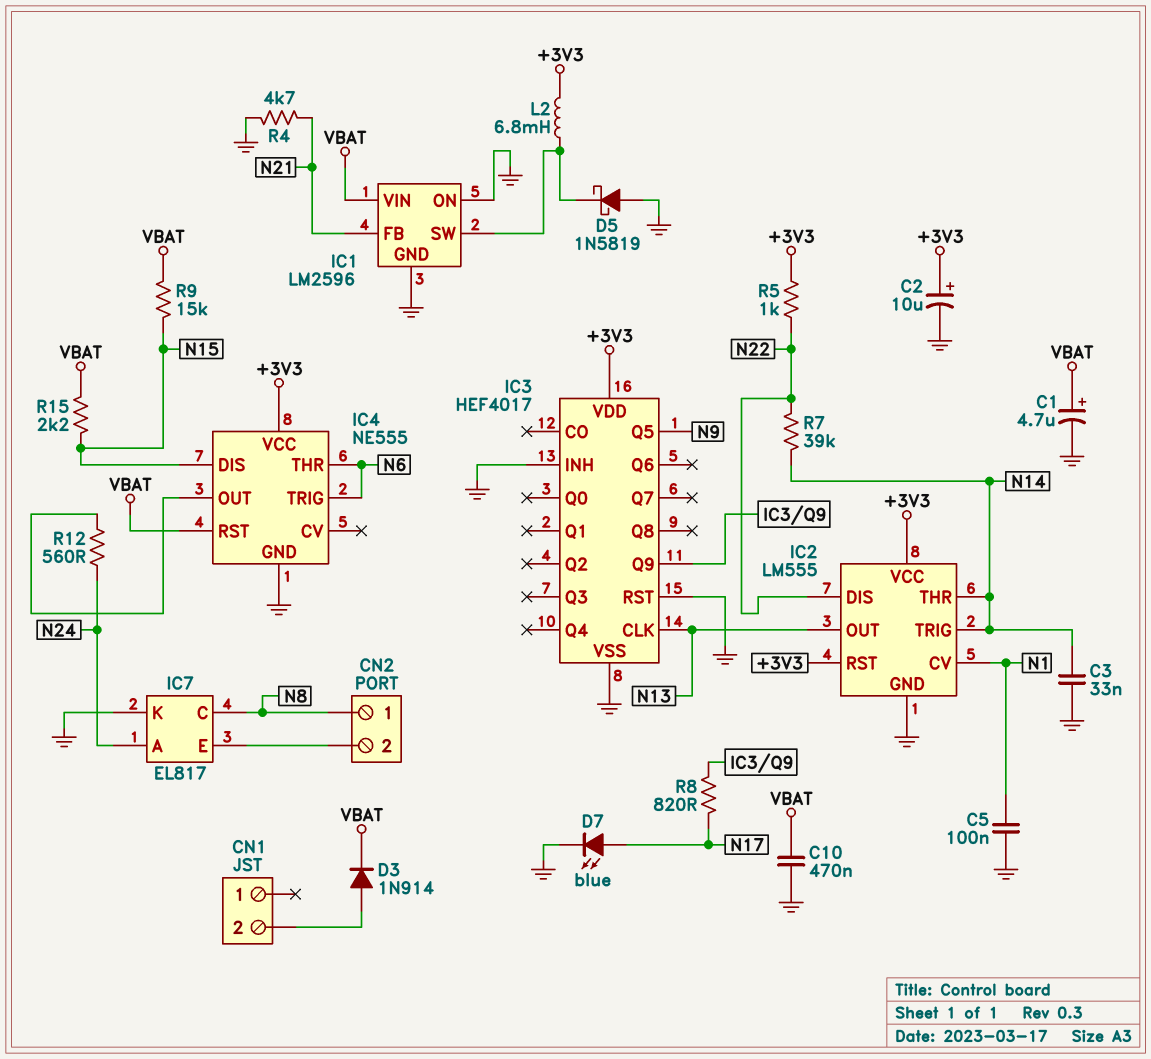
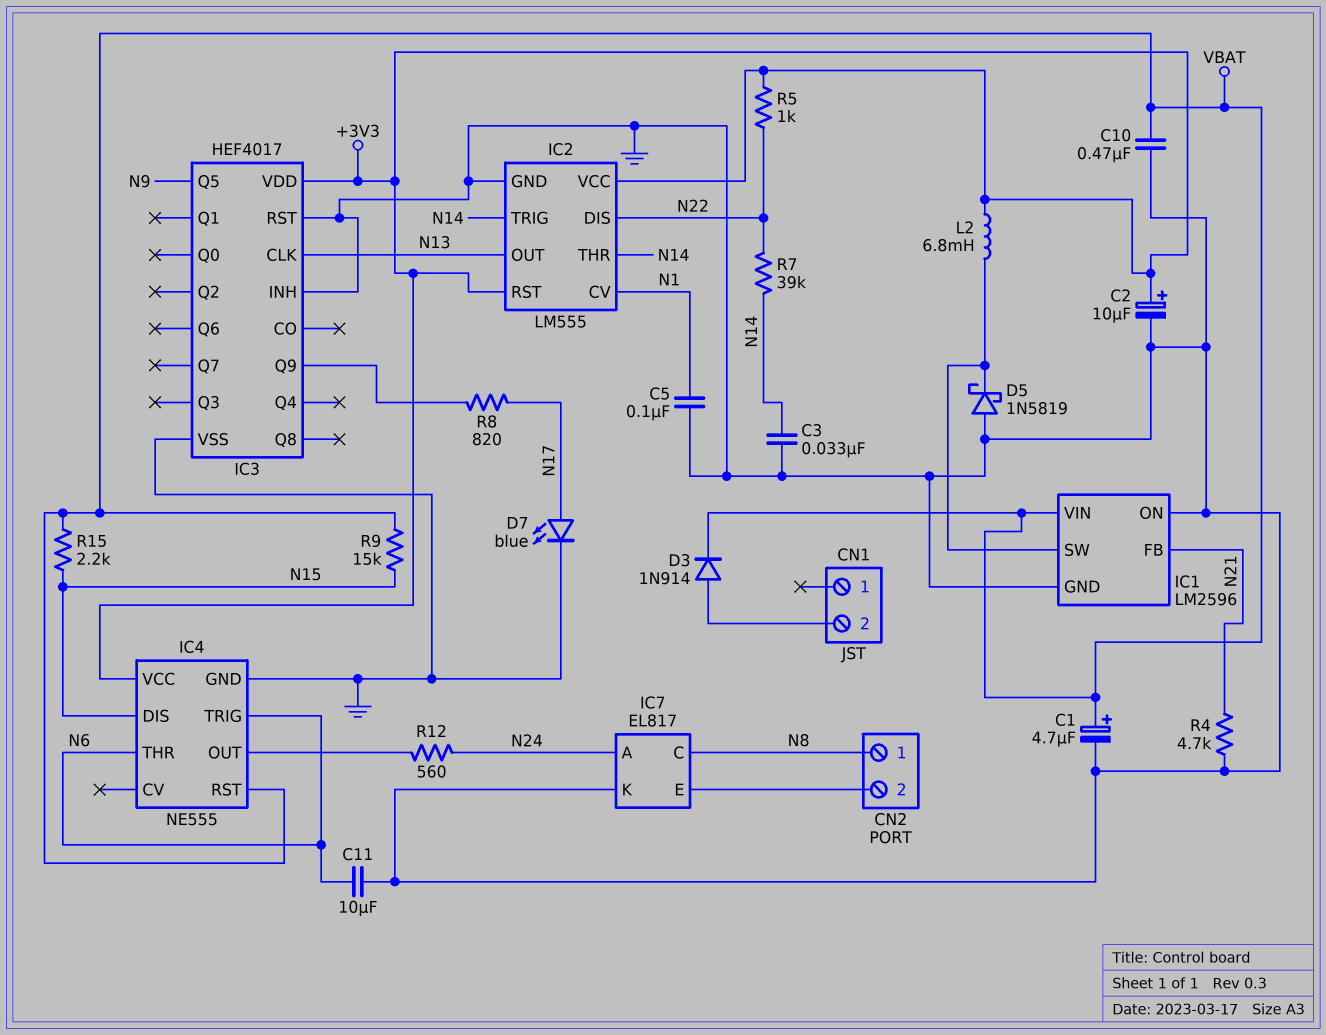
C11: none -> 10uF (GND, N6)

